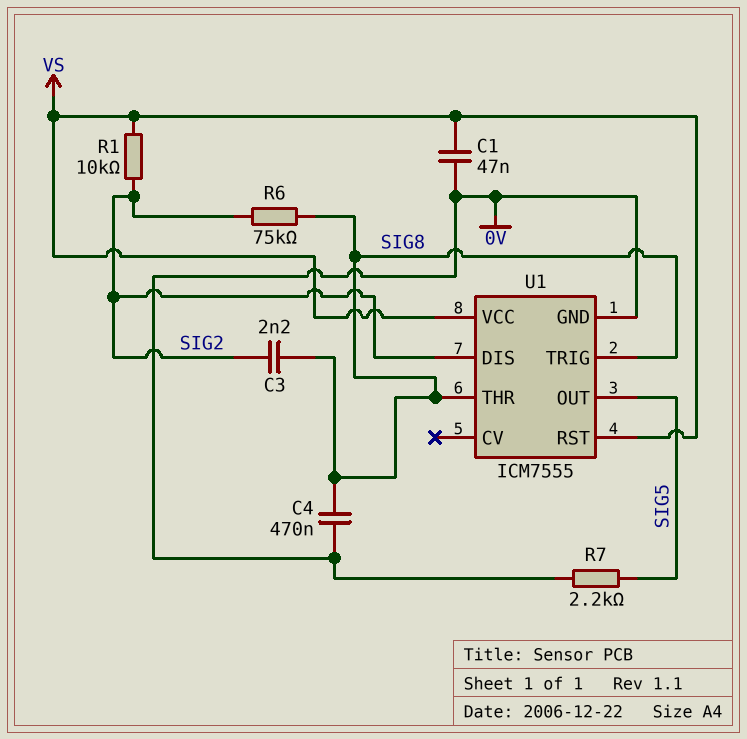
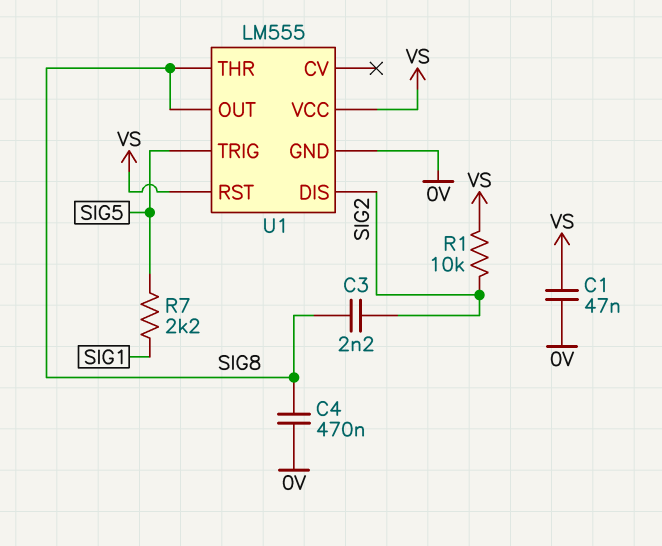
R6: 75k (SIG2, SIG8) -> none
R7: 2.2k (0V, SIG5) -> 2.2k (SIG1, SIG5)
U1: ICM7555 -> LM555
U1 pin OUT: SIG5 -> SIG8
U1 pin TRIG: SIG8 -> SIG5

